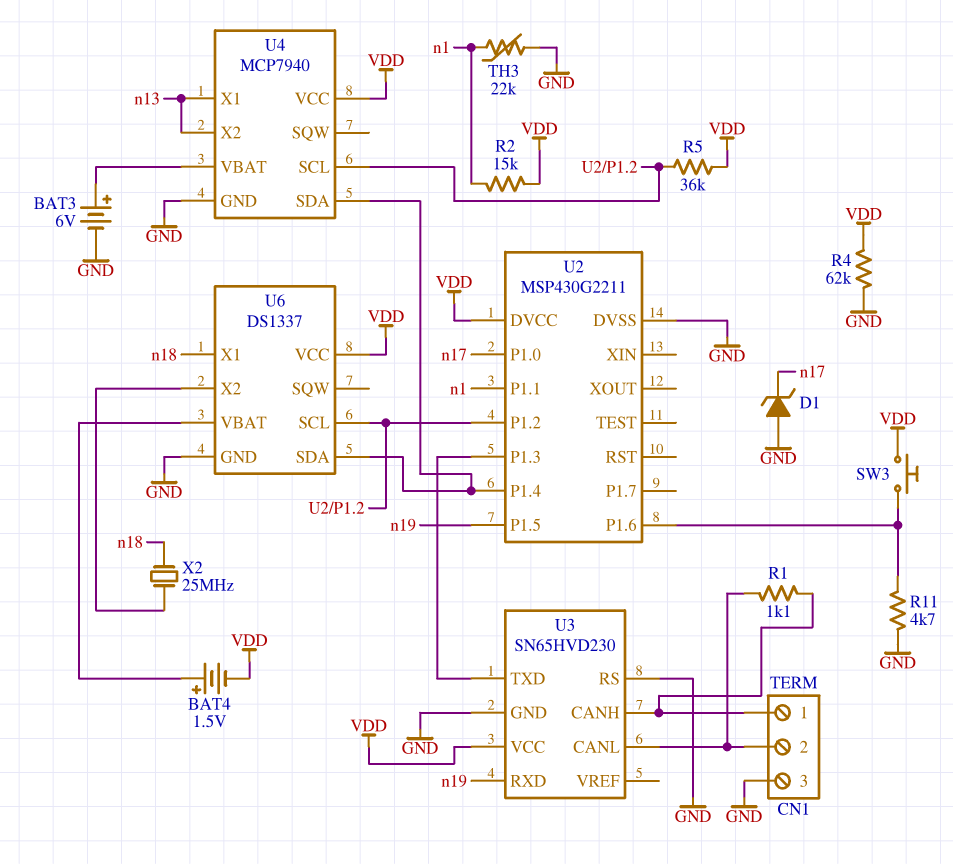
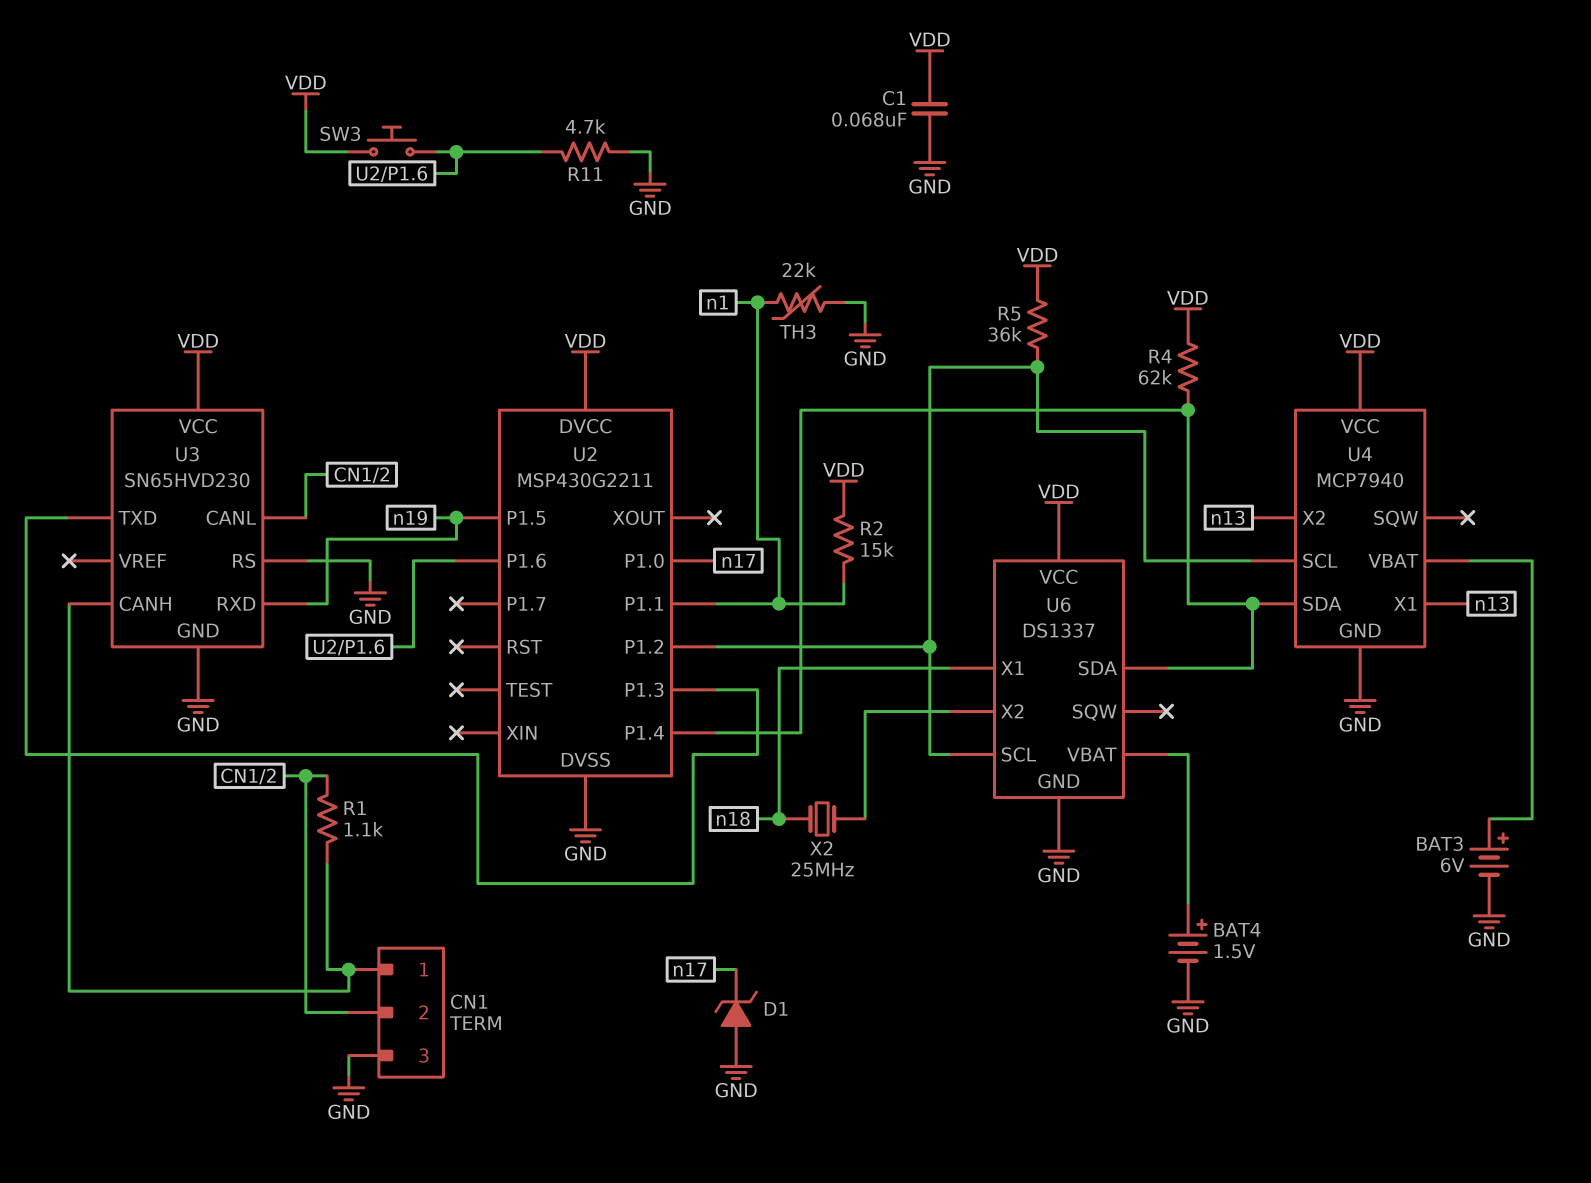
BAT4: 1.5V (plus U6/VBAT, minus VDD) -> 1.5V (plus U6/VBAT, minus GND)
C1: none -> 68nF (GND, VDD)
R4: 62k (GND, VDD) -> 62k (U2/P1.4, VDD)

